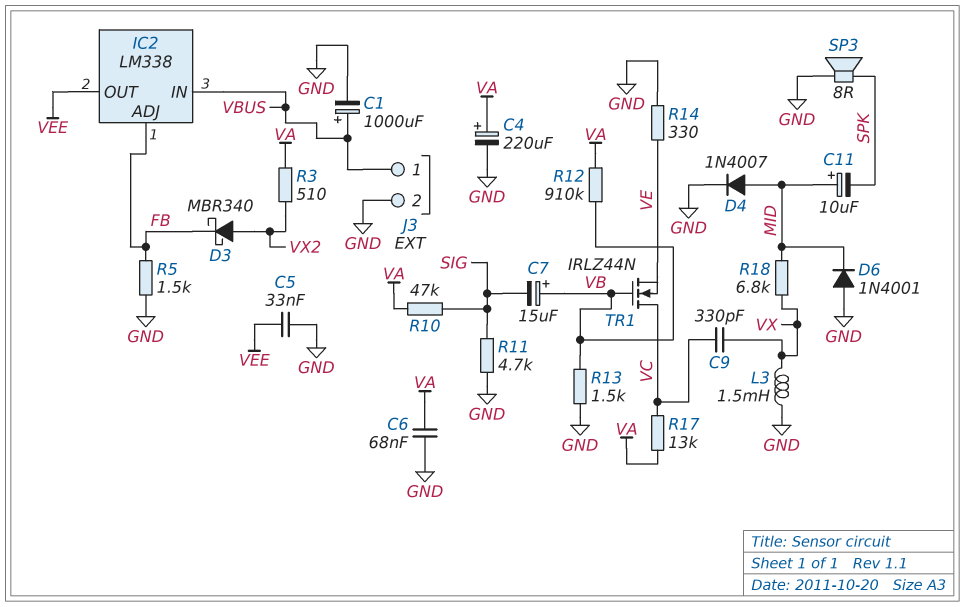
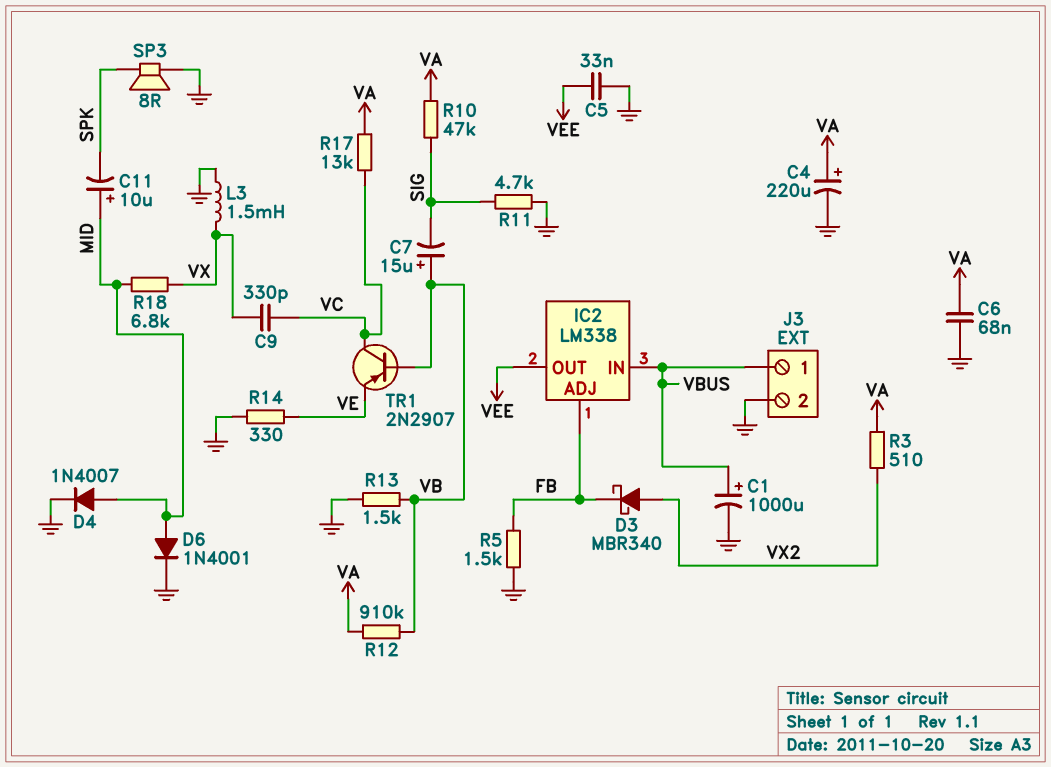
D6: diode 1N4001 (A GND, K MID) -> diode 1N4001 (A MID, K GND)
TR1: NMOS IRLZ44N (G VB, D VC, S VE) -> PNP 2N2907 (B VB, C VC, E VE)

